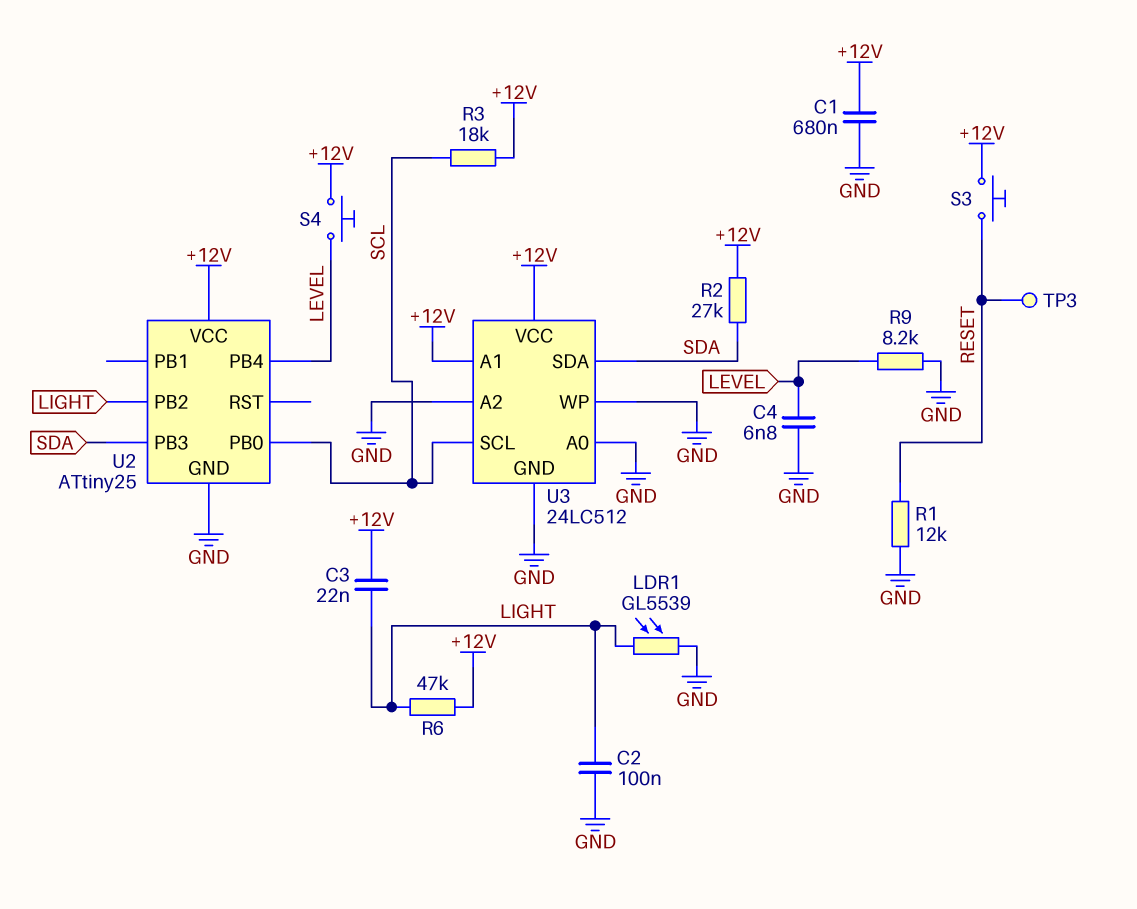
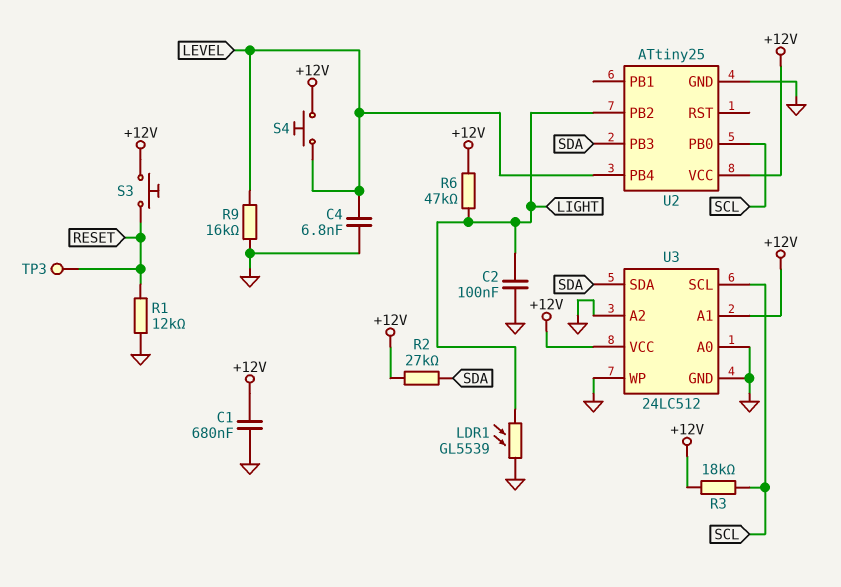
C3: 22nF (+12V, LIGHT) -> none
R9: 8.2k (GND, LEVEL) -> 16k (GND, LEVEL)

